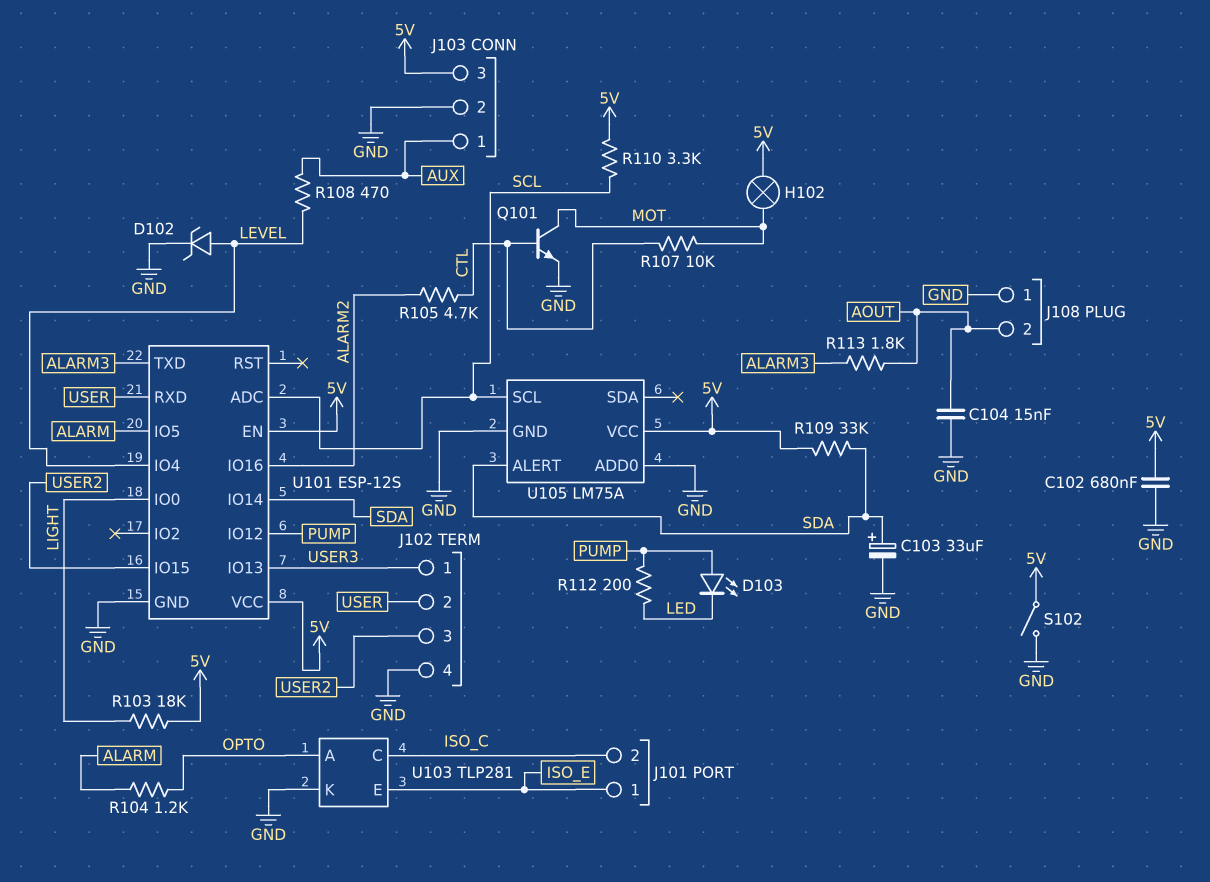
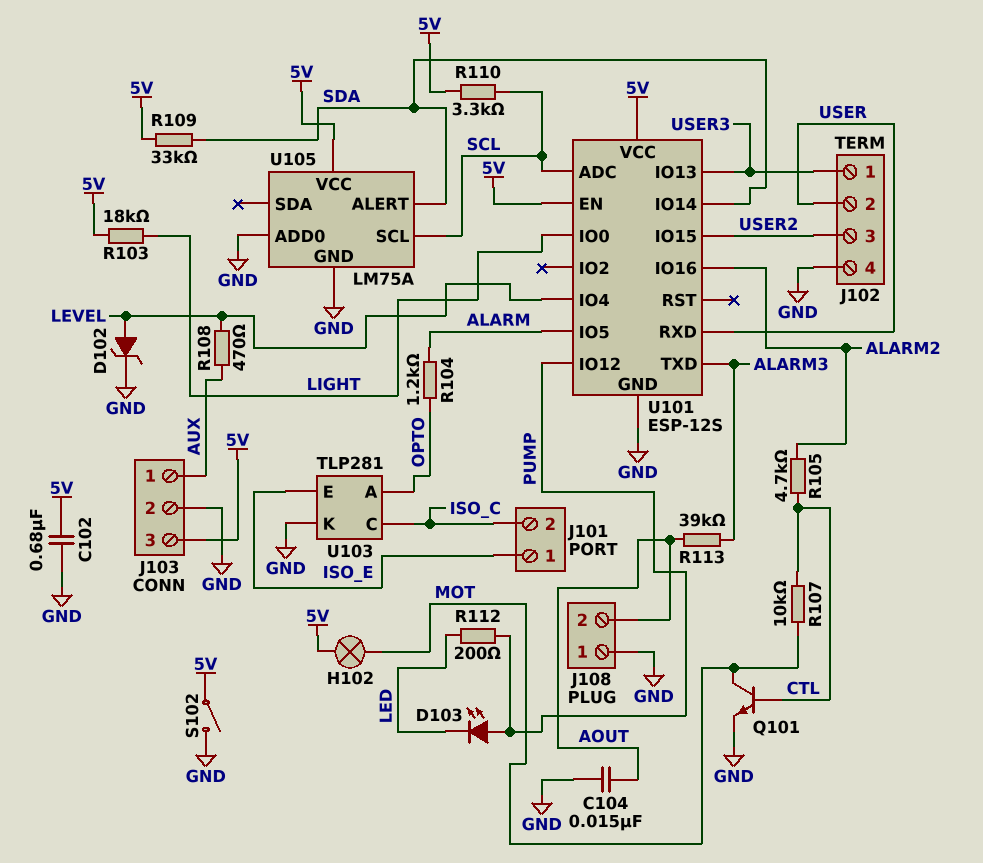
C103: 33uF (plus SDA, minus GND) -> none
R113: 1.8k (ALARM3, AOUT) -> 39k (ALARM3, AOUT)

